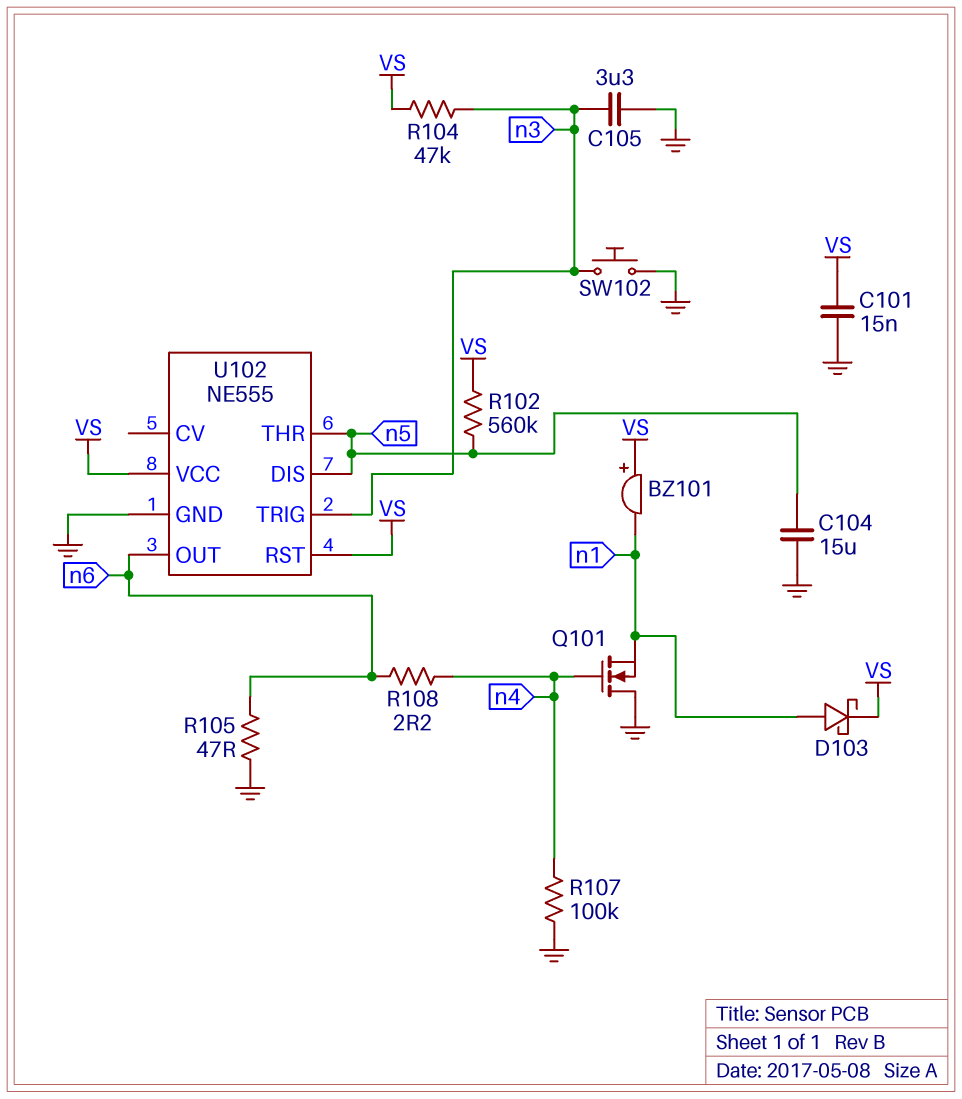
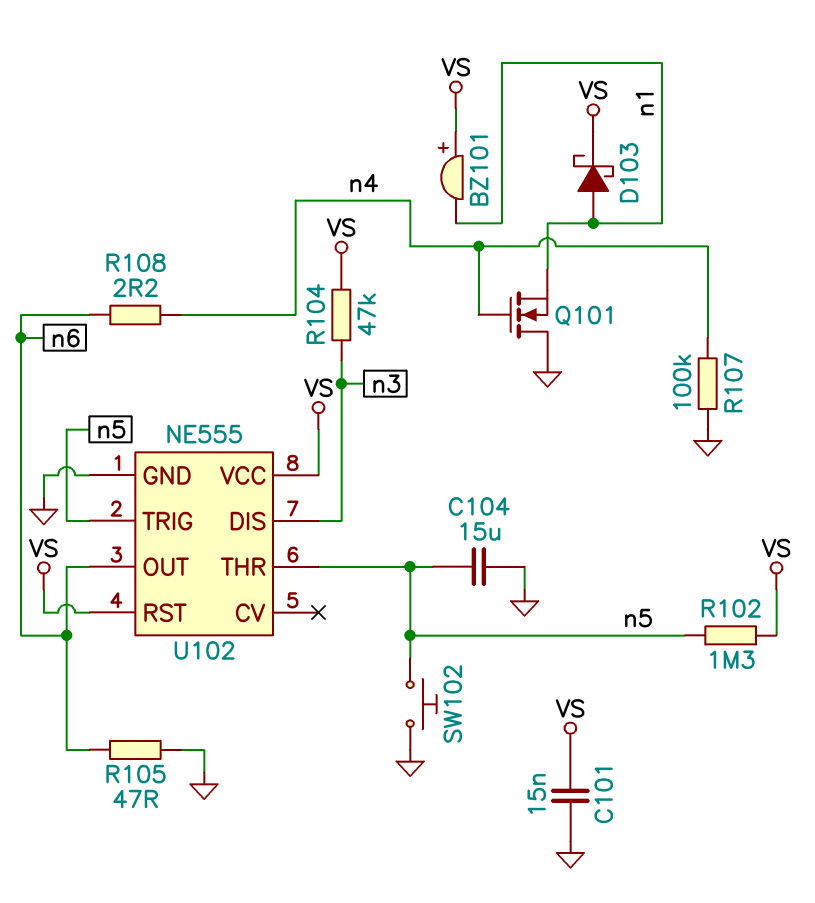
C105: 3.3uF (GND, n3) -> none
R102: 560k (VS, n5) -> 1.3M (VS, n5)
SW102: button (GND, n3) -> button (GND, n5)
U102 pin DIS: n5 -> n3
U102 pin TRIG: n3 -> n5

